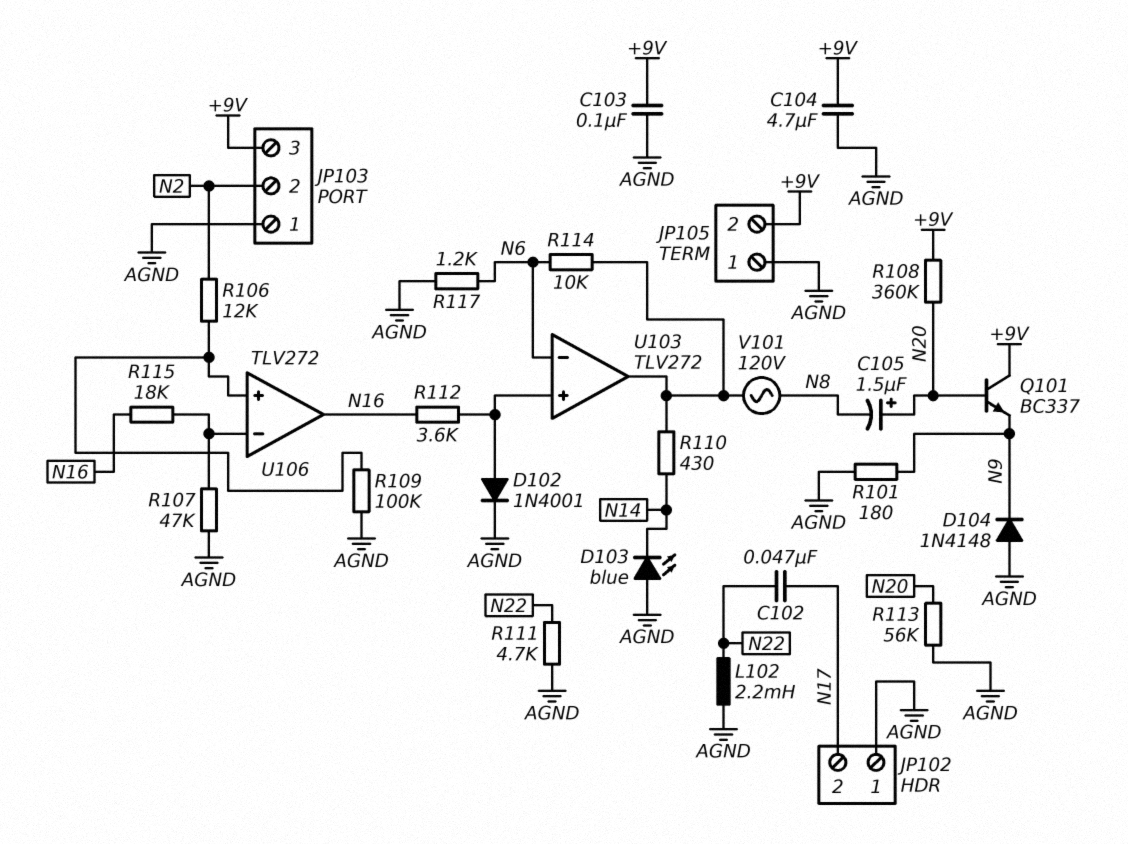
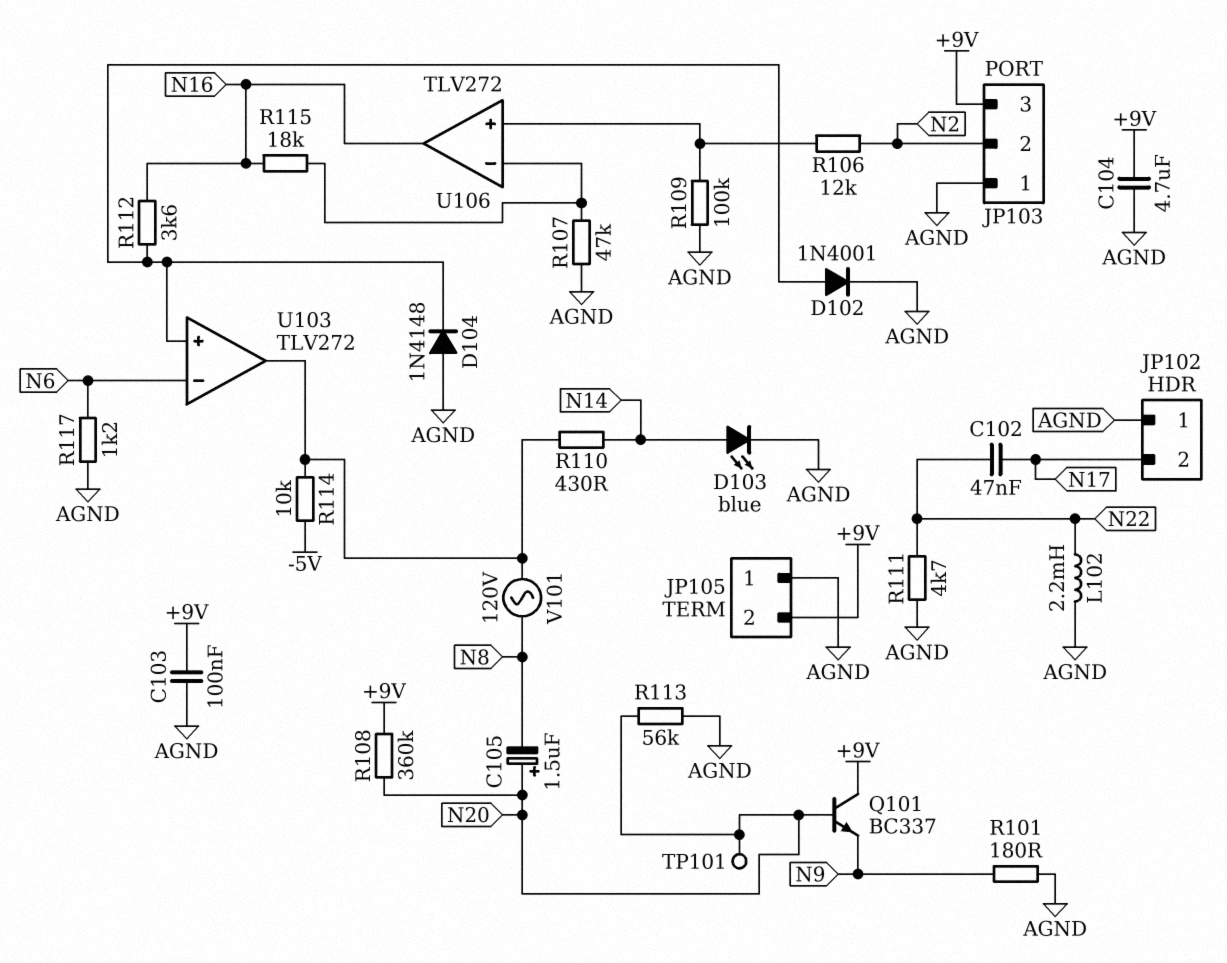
D103: LED blue (A AGND, K N14) -> LED blue (A N14, K AGND)
D104: diode 1N4148 (A AGND, K N9) -> diode 1N4148 (A AGND, K U103/in+)
R114: 10k (N6, U103/out) -> 10k (-5V, U103/out)
TP101: none -> test point (N20)

